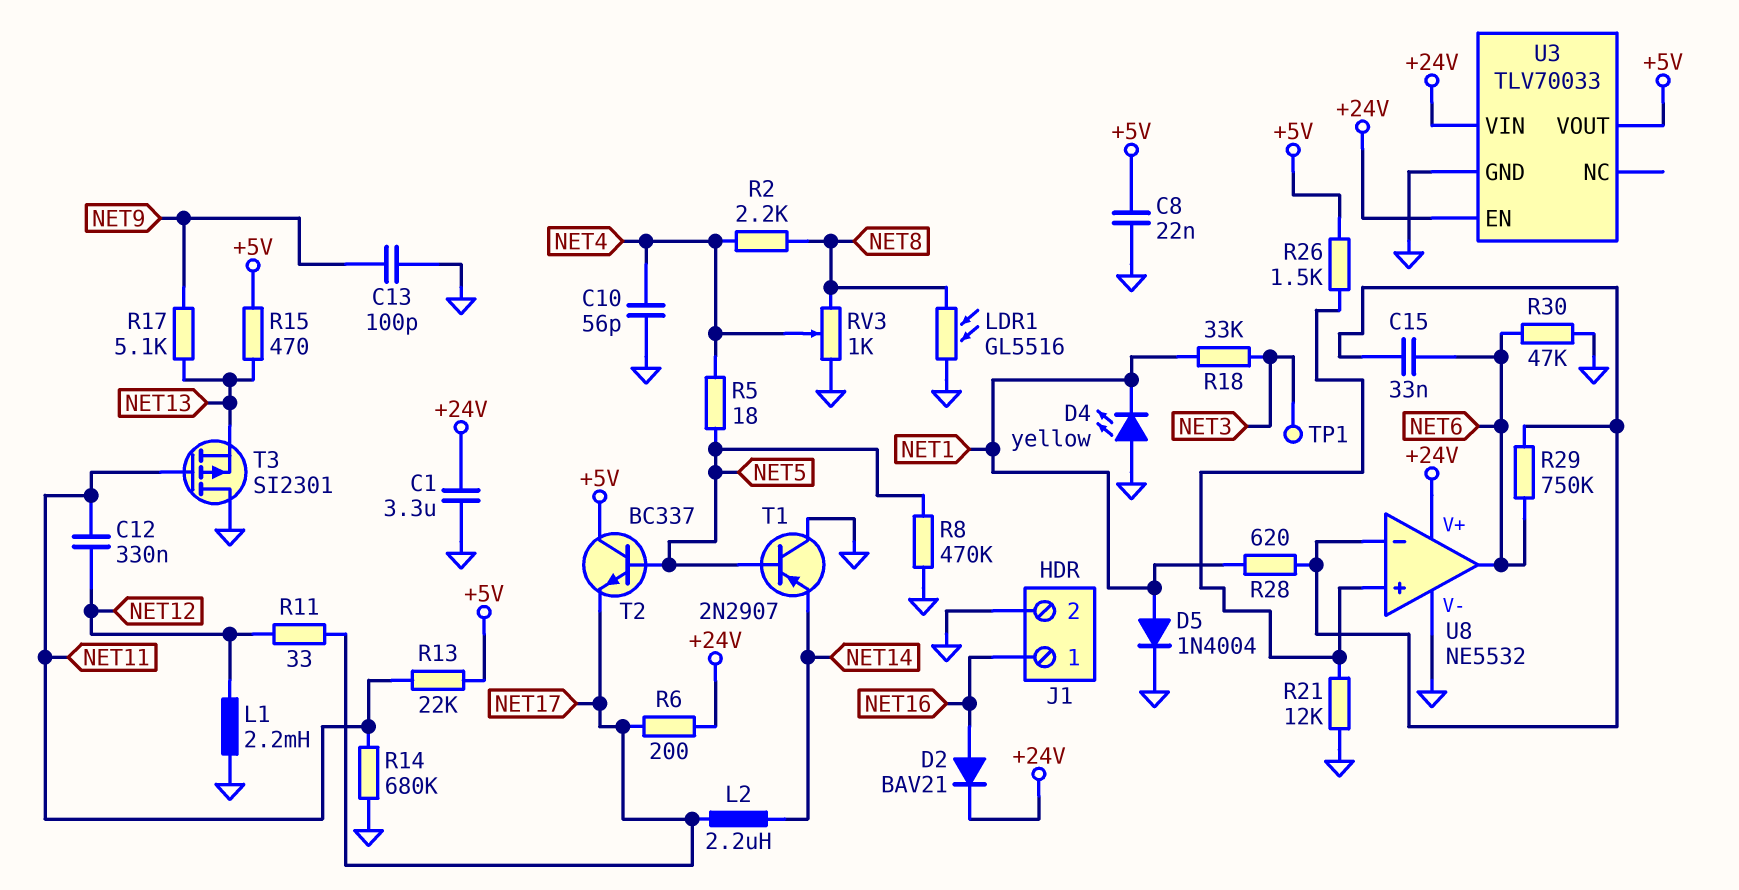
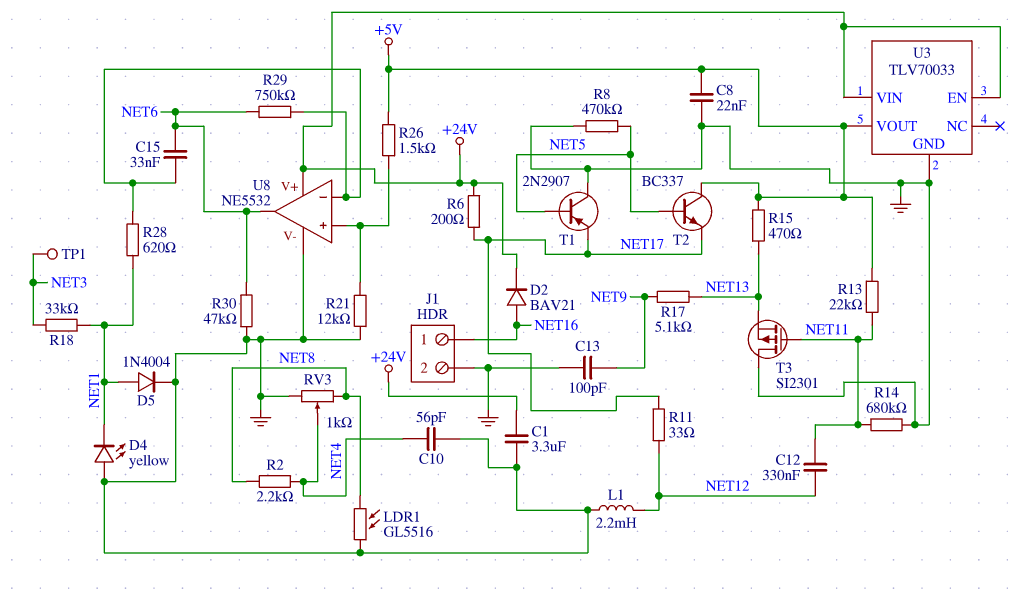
L2: 2.2uH (NET14, NET17) -> none
R5: 18 (NET4, NET5) -> none
T1: PNP 2N2907 (B NET5, C GND, E NET14) -> PNP 2N2907 (B NET5, C GND, E NET17)

